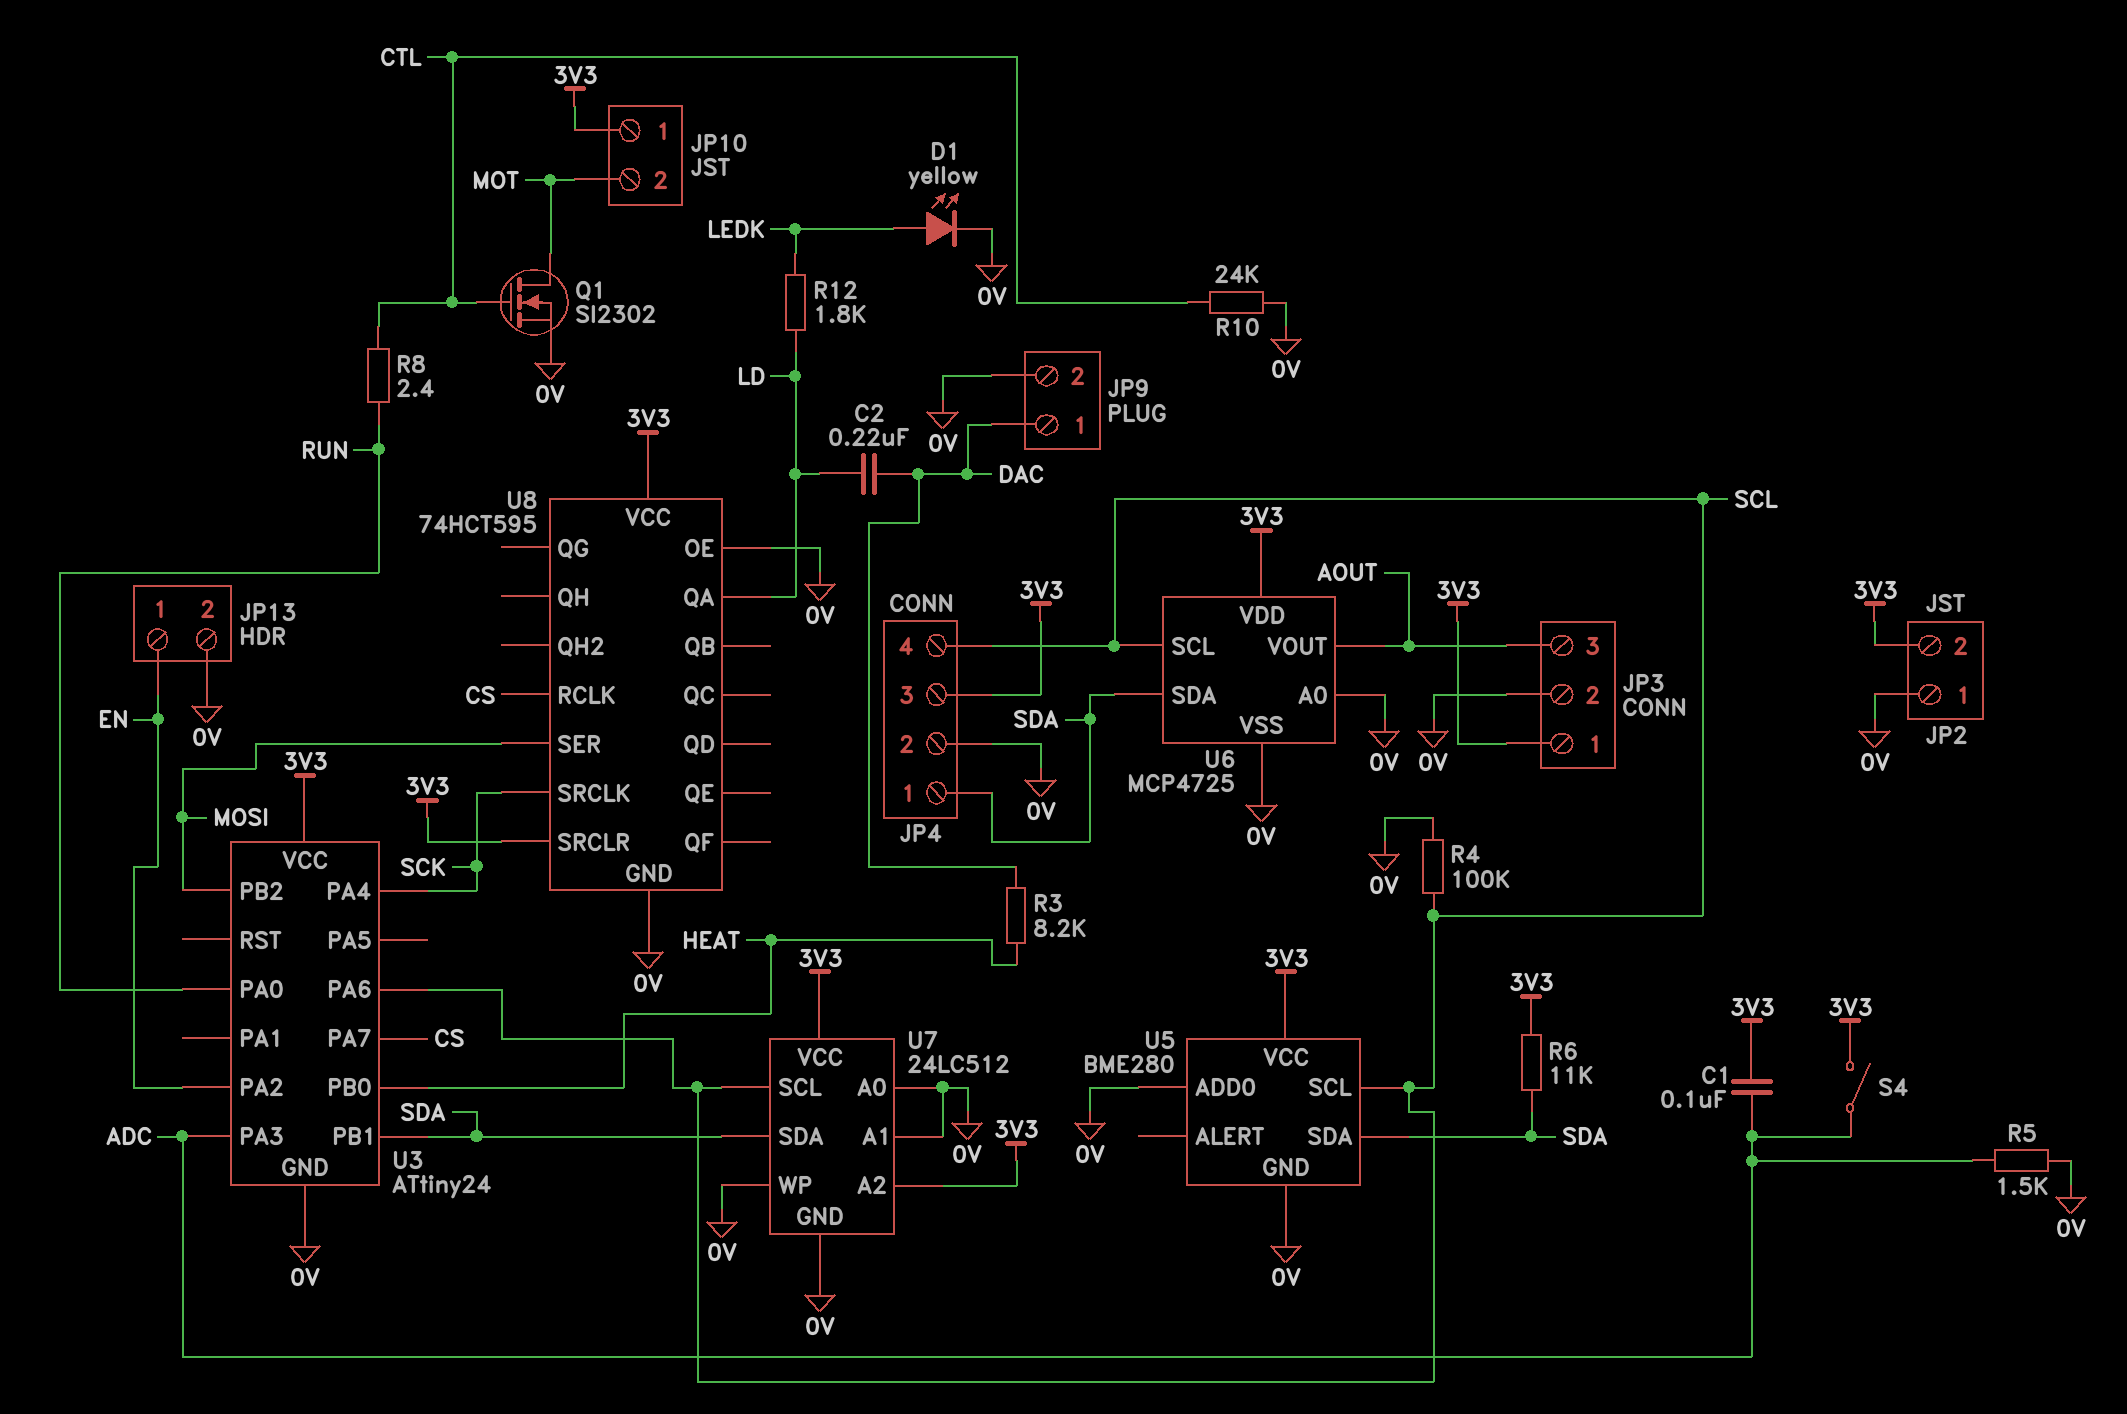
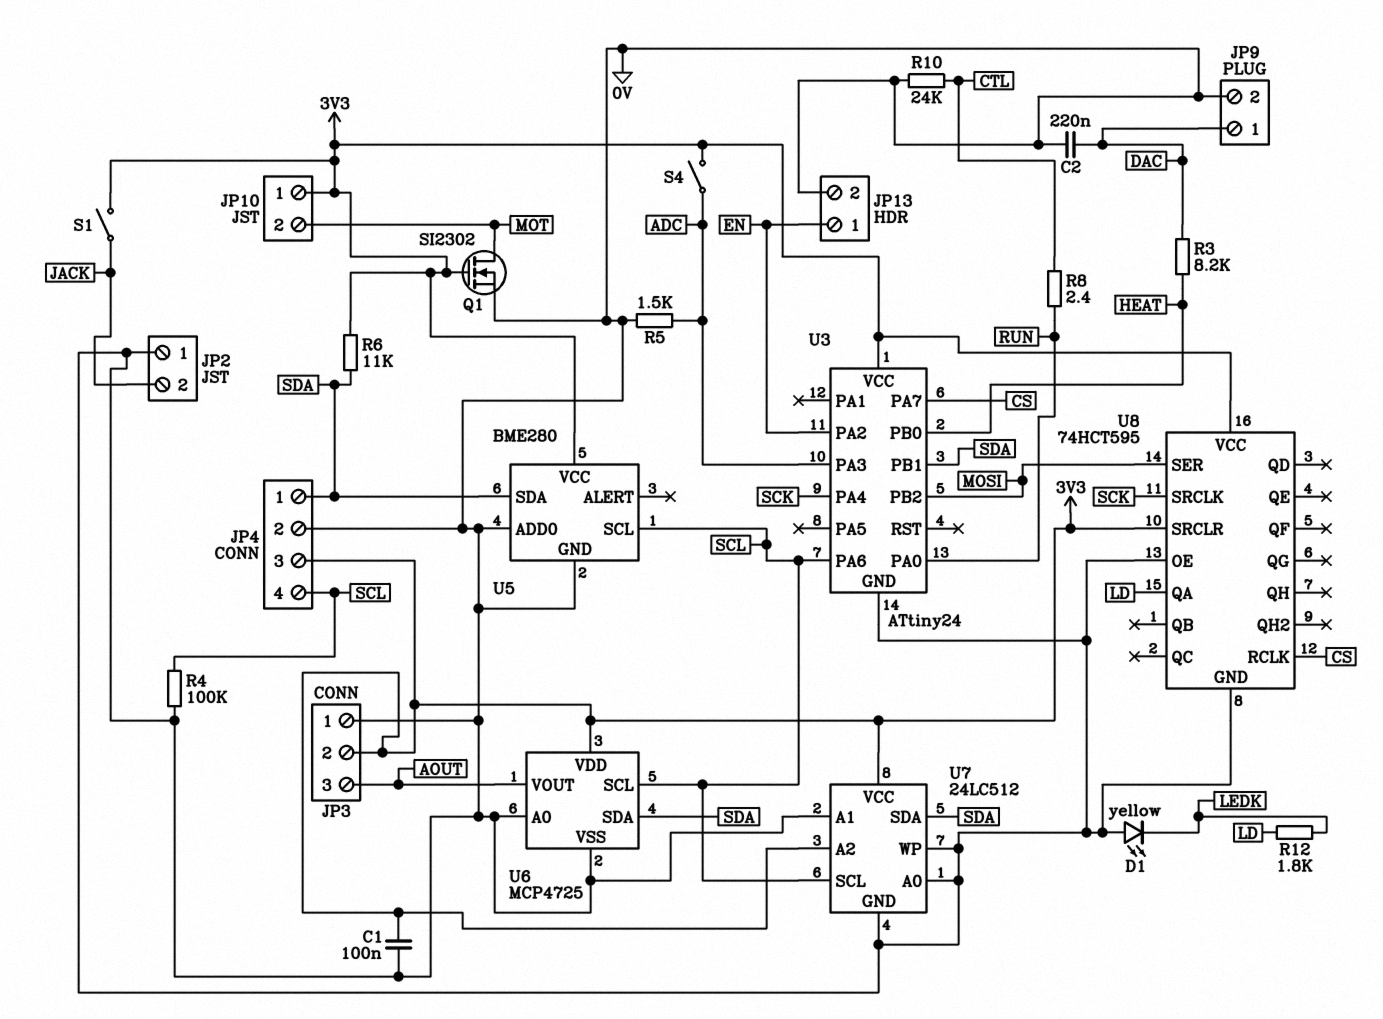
C1: 100nF (3V3, ADC) -> 100nF (0V, 3V3)
C2: 220nF (DAC, LD) -> 220nF (0V, DAC)
D1: LED yellow (A LEDK, K 0V) -> LED yellow (A 0V, K LEDK)
JP2 pin 2: 3V3 -> JACK
JP3 pin 1: 3V3 -> 0V
JP3 pin 2: 0V -> 3V3
Q1: NMOS SI2302 (G CTL, D MOT, S 0V) -> NMOS SI2302 (G 3V3, D MOT, S 0V)
S1: none -> switch (3V3, JACK)

